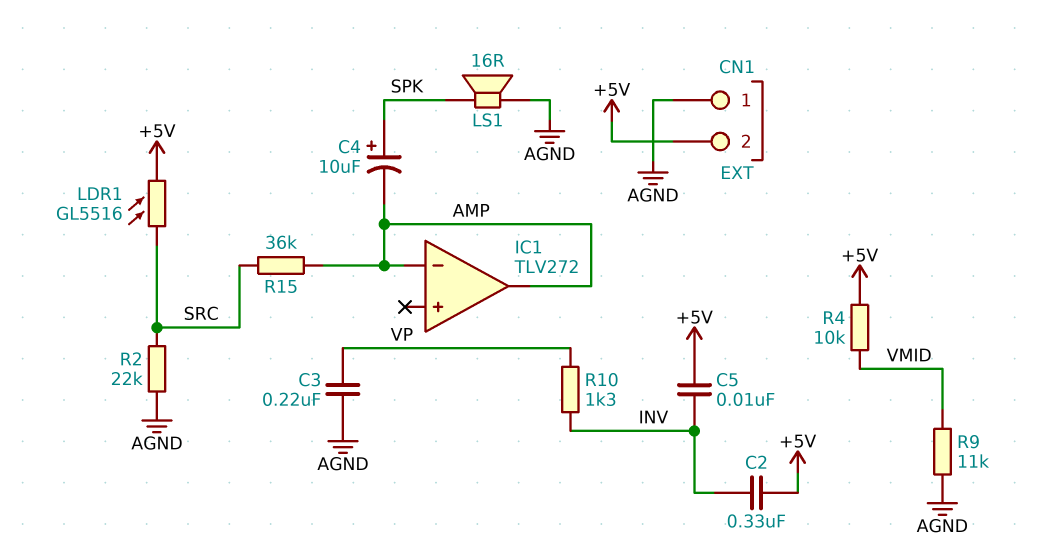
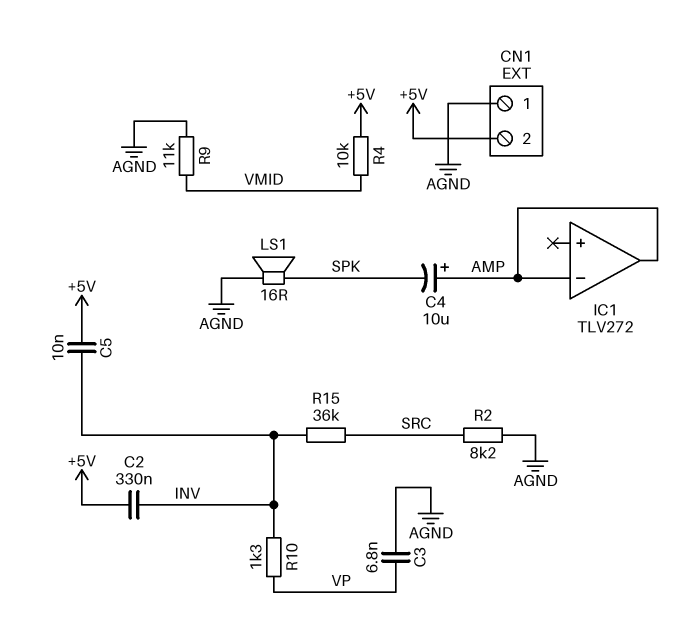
C3: 220nF (AGND, VP) -> 6.8nF (AGND, VP)
C4: 10uF (plus SPK, minus AMP) -> 10uF (plus AMP, minus SPK)
LDR1: GL5516 (+5V, SRC) -> none
R2: 22k (AGND, SRC) -> 8.2k (AGND, SRC)
R15: 36k (AMP, SRC) -> 36k (INV, SRC)

